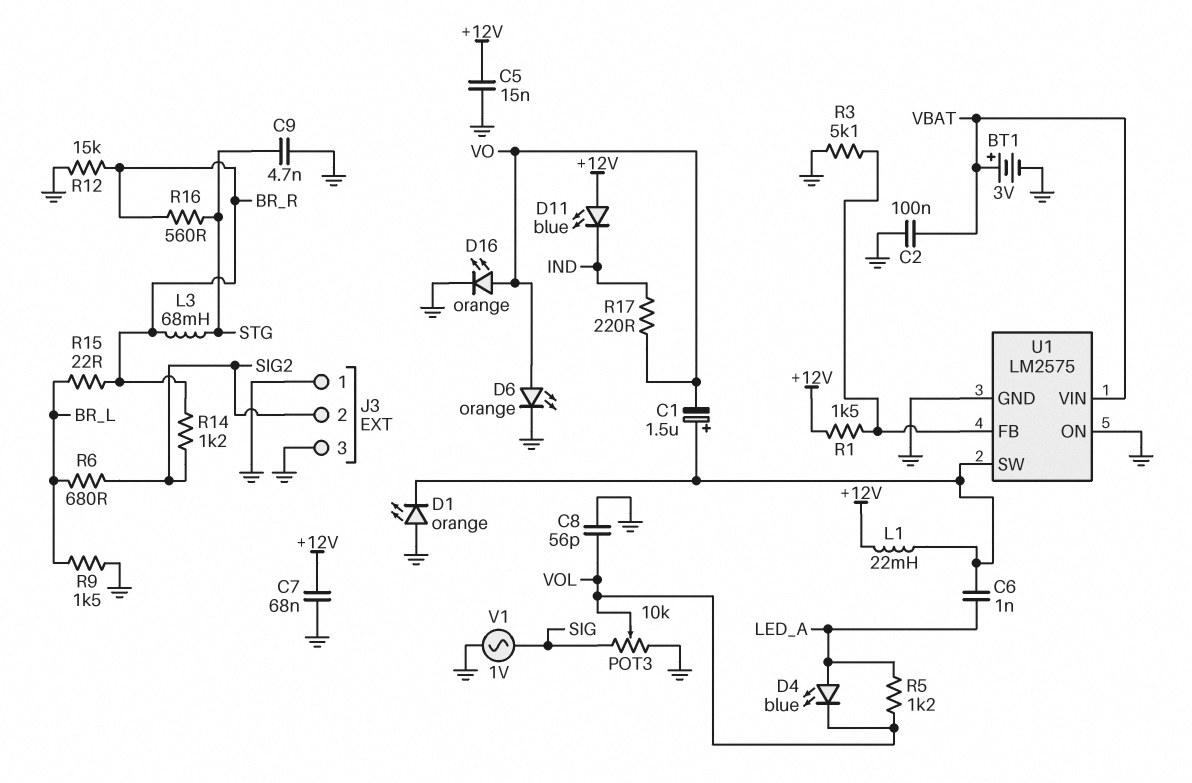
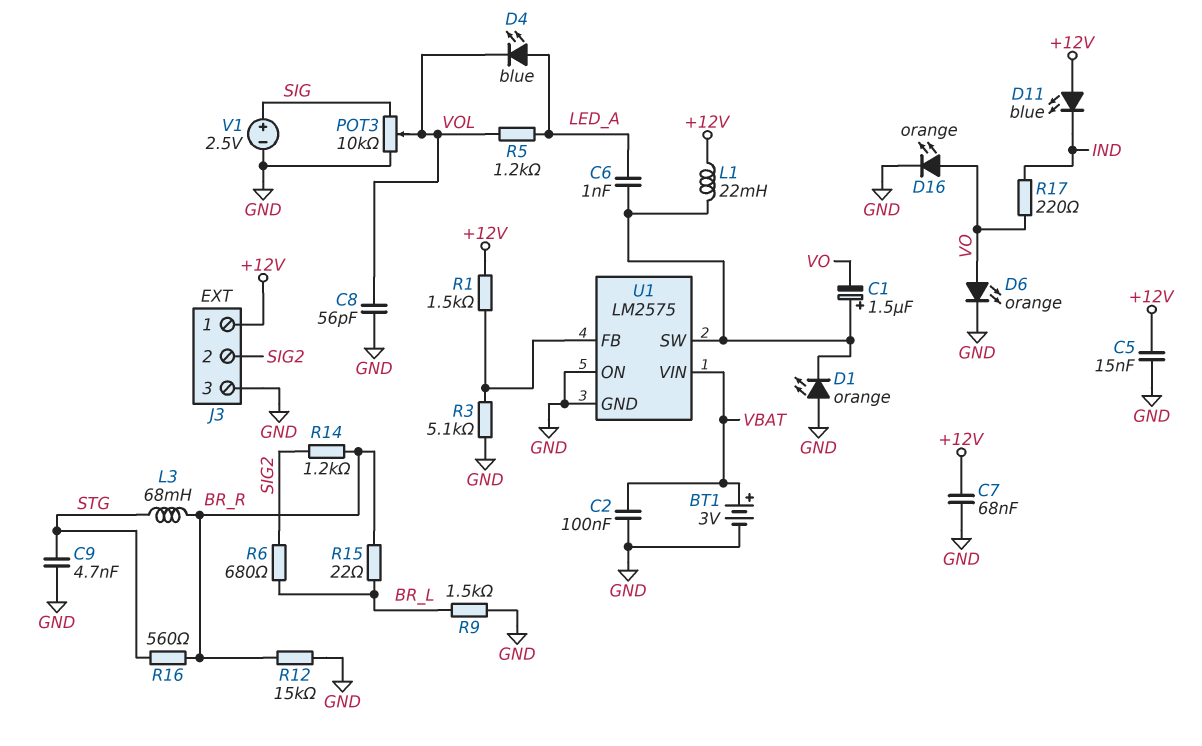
J3 pin 1: GND -> +12V
V1: AC 1V (GND, SIG) -> 2.5V (plus SIG, minus GND)

